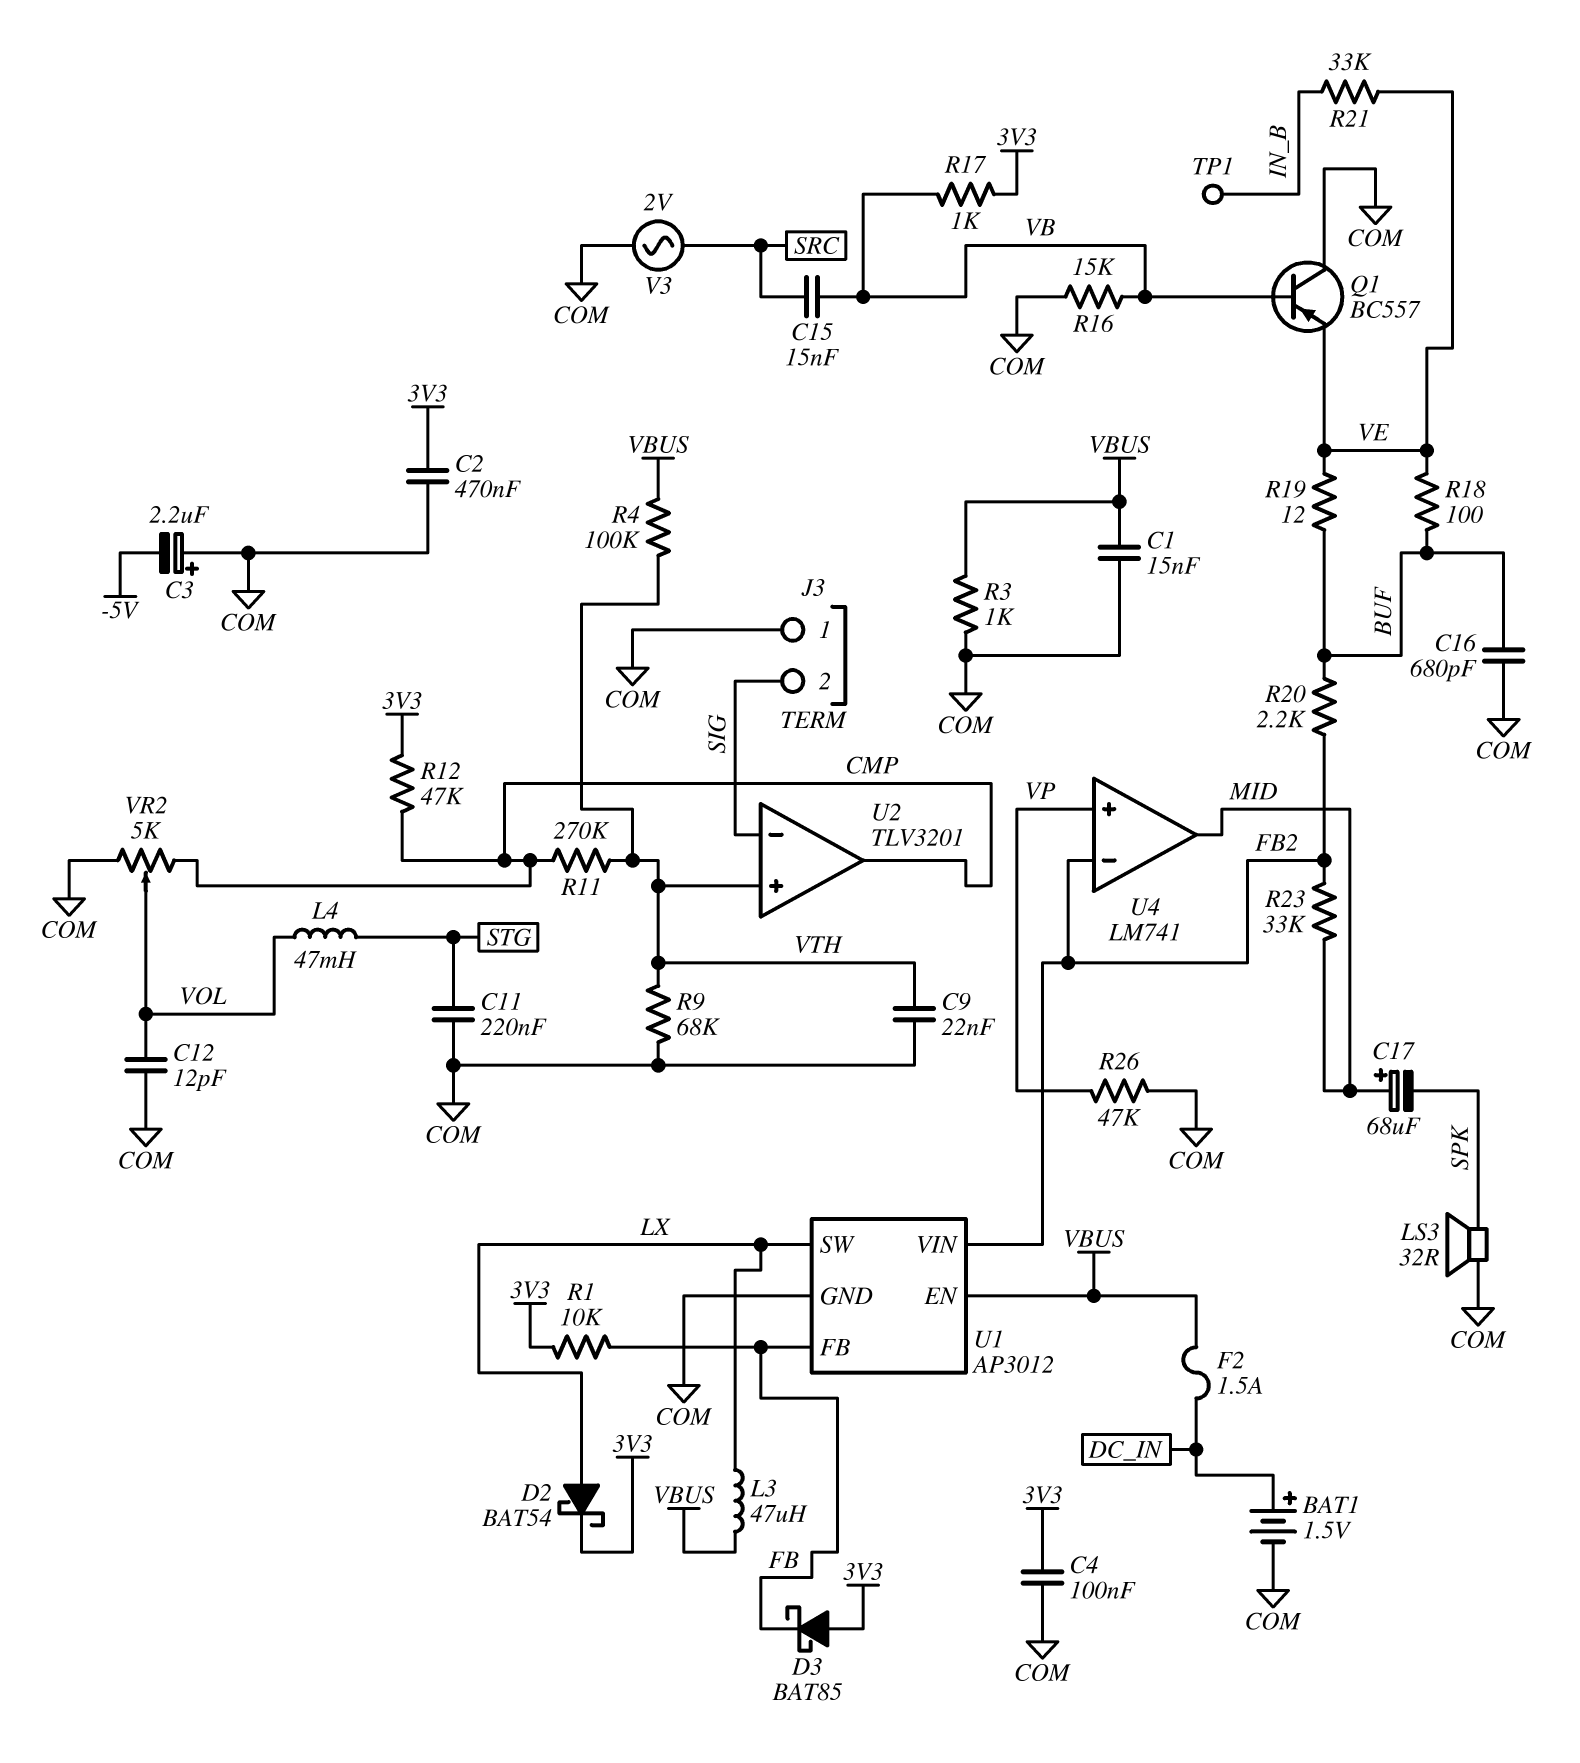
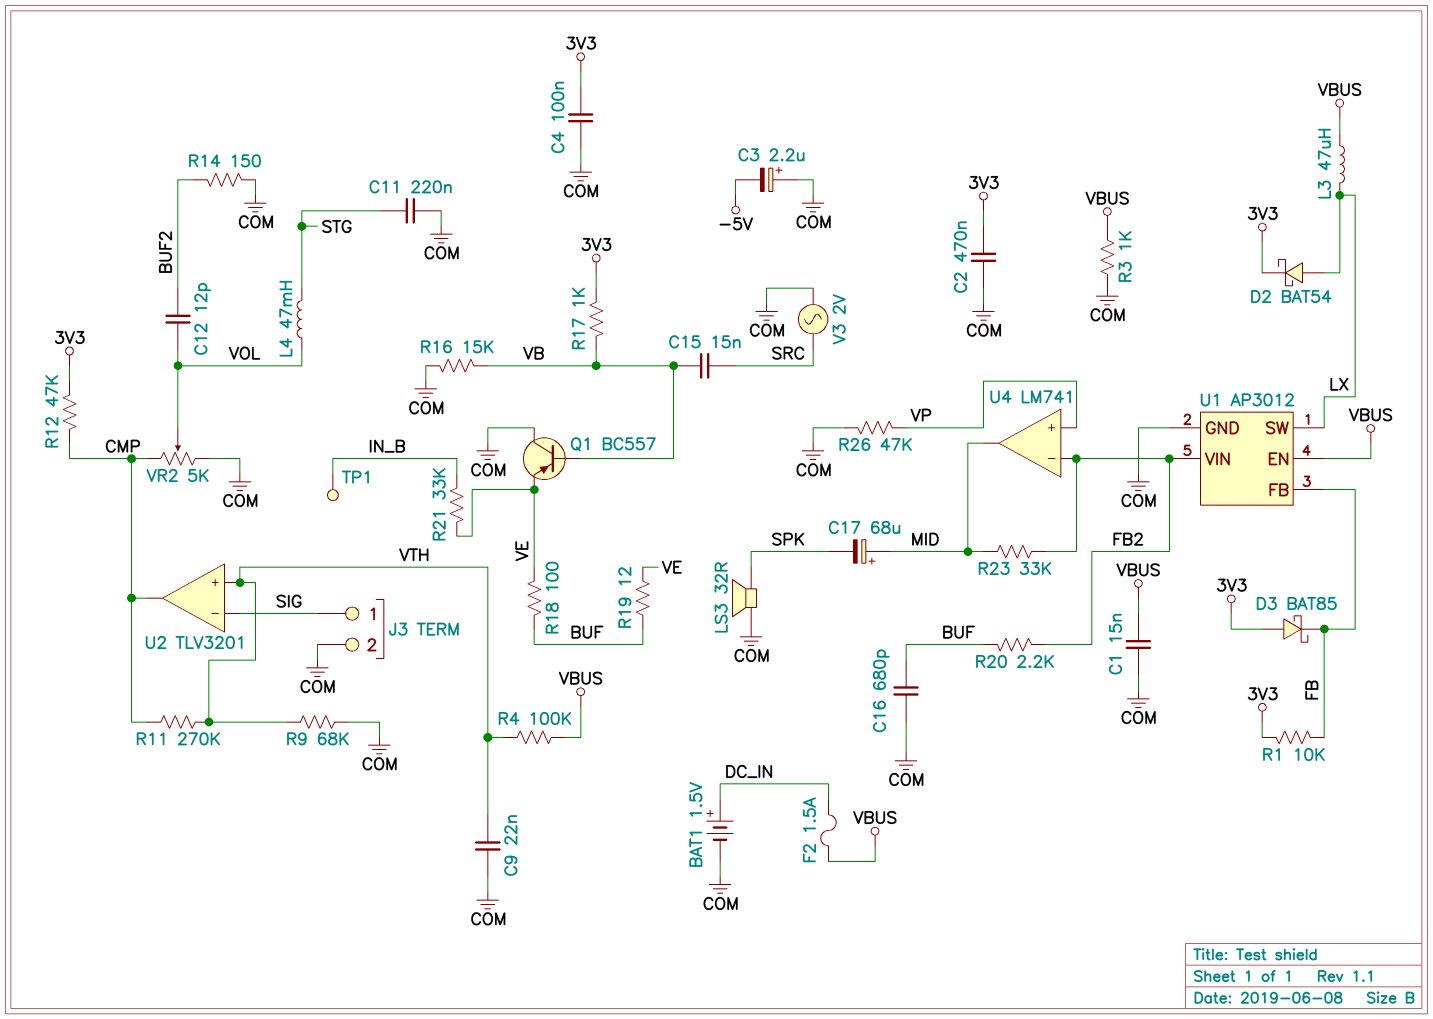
C12: 12pF (COM, VOL) -> 12pF (BUF2, VOL)
J3 pin 1: COM -> SIG
J3 pin 2: SIG -> COM
R14: none -> 150 (BUF2, COM)

